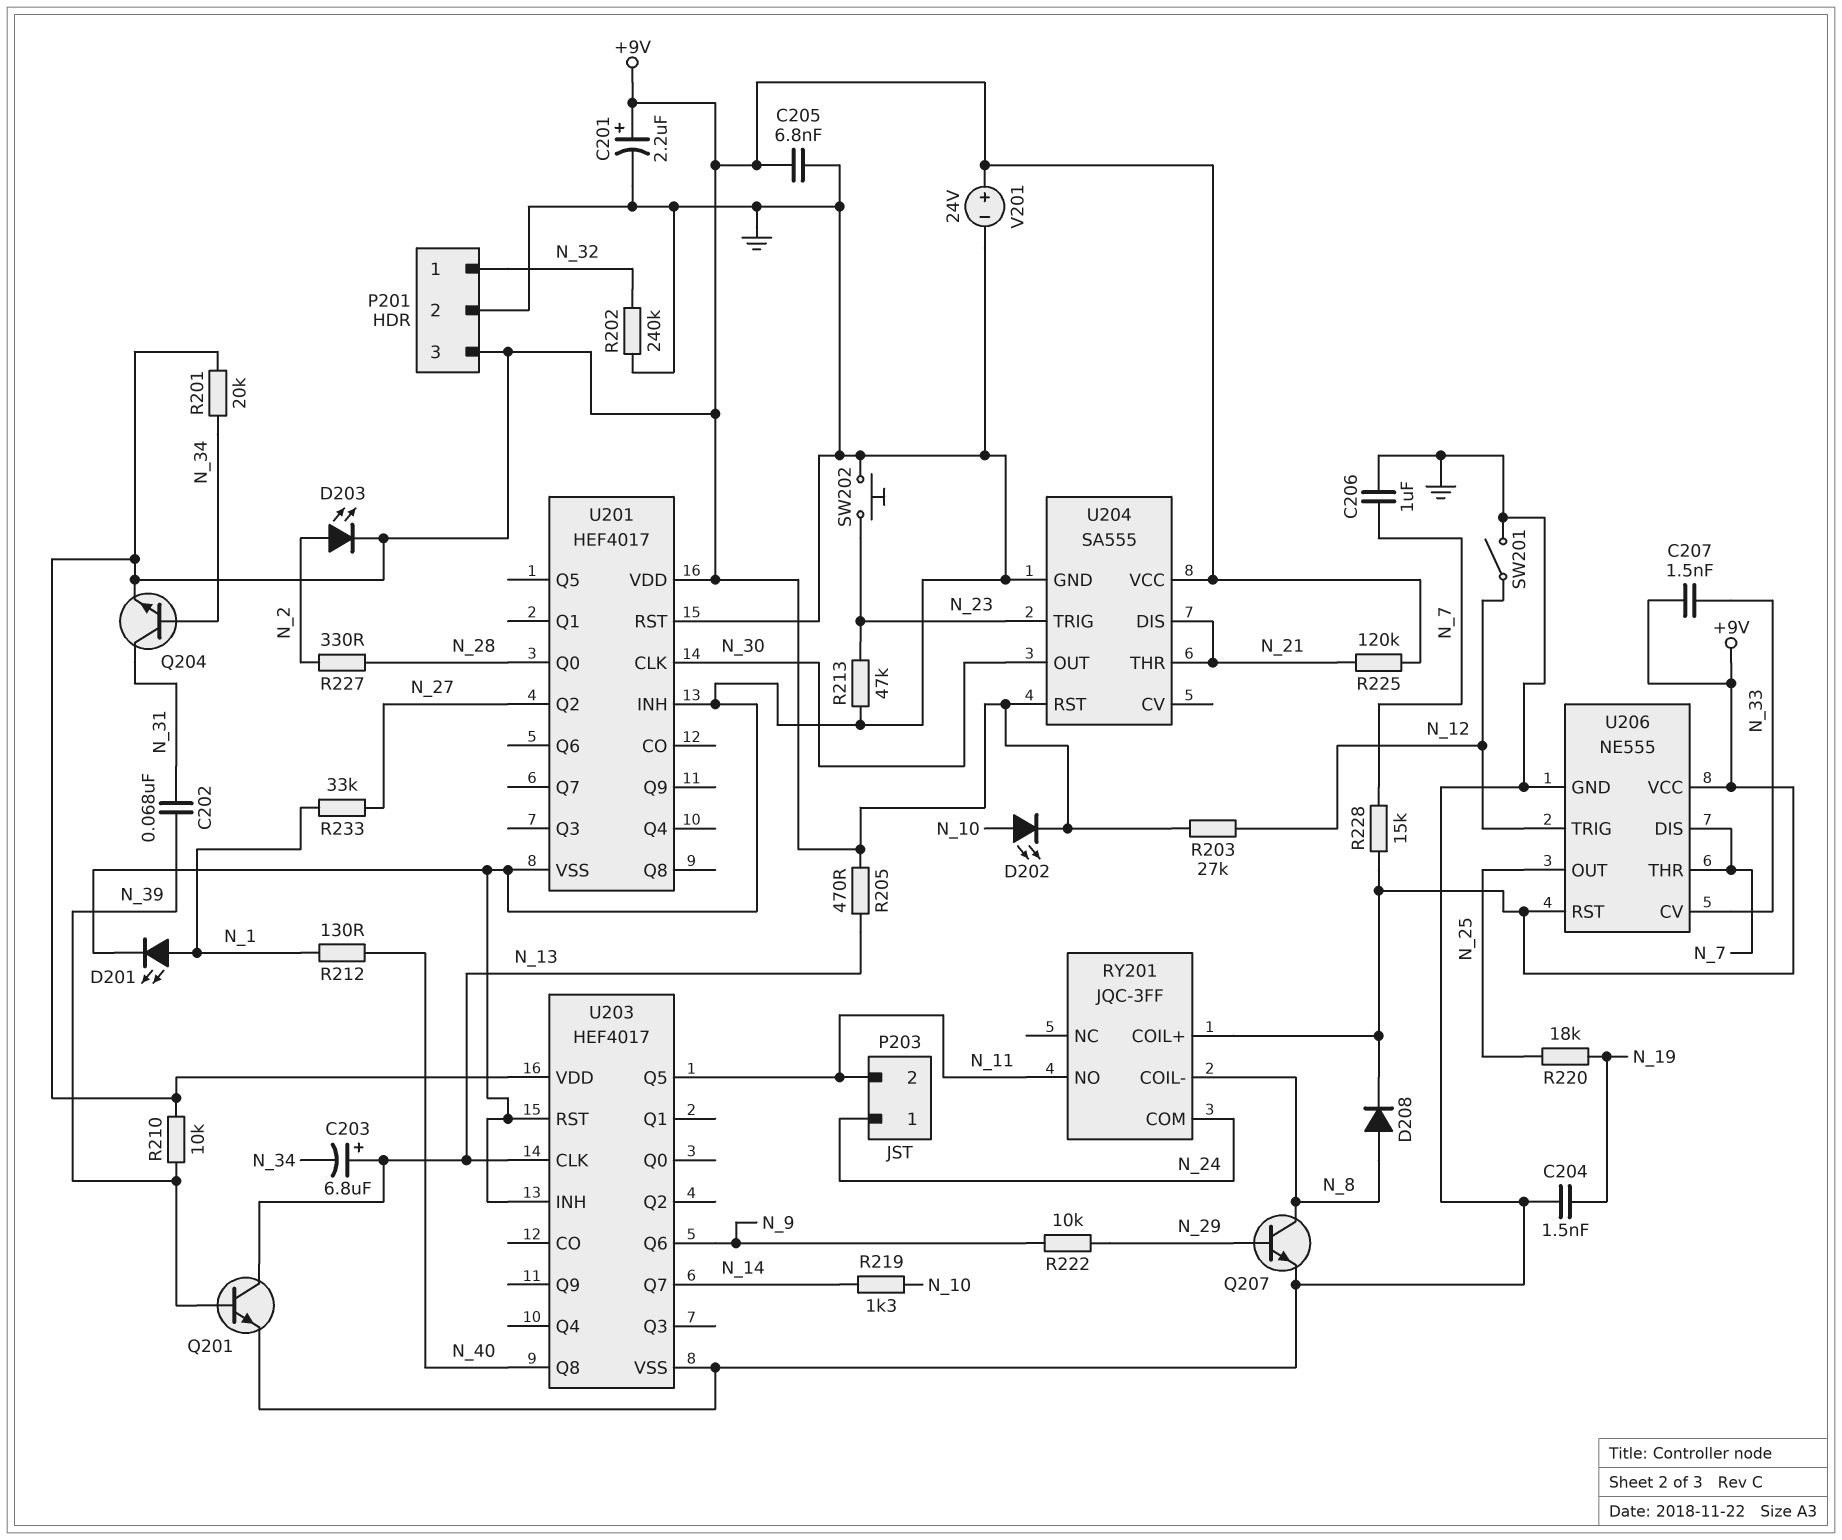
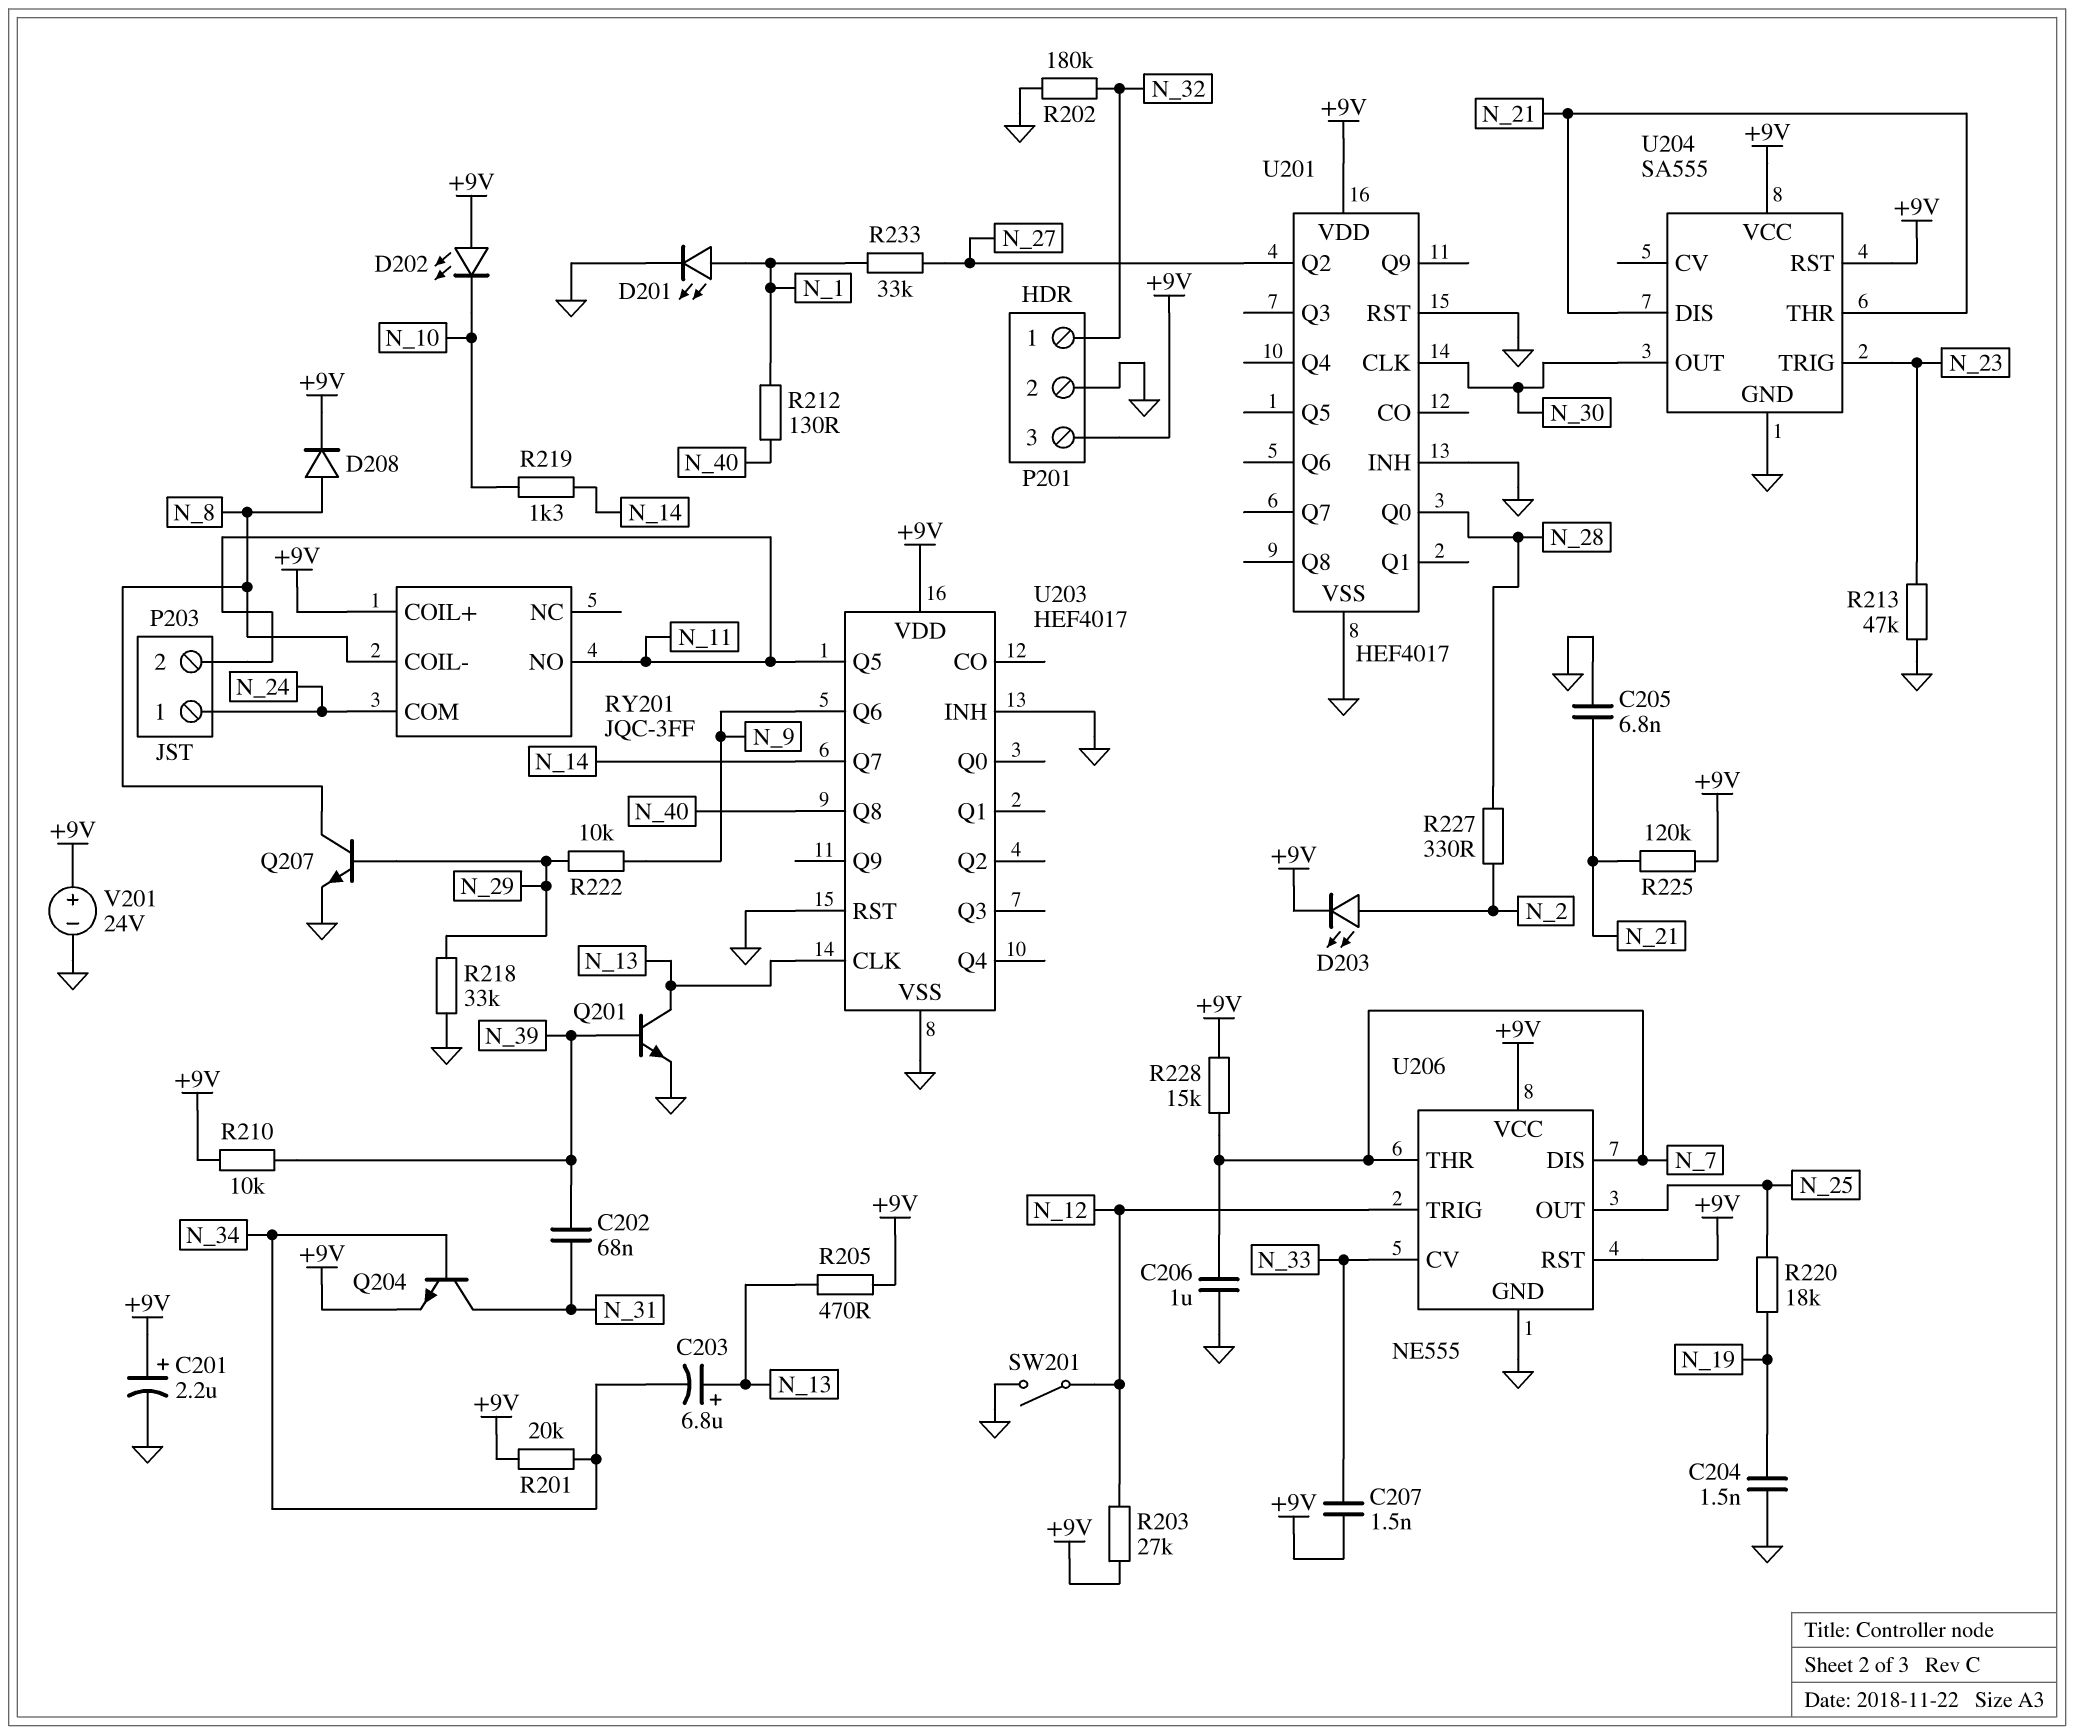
C205: 6.8nF (+9V, GND) -> 6.8nF (GND, N_21)
D202: LED (A N_10, K +9V) -> LED (A +9V, K N_10)
R202: 240k (GND, N_32) -> 180k (GND, N_32)
R218: none -> 33k (GND, N_29)
SW202: button (GND, N_23) -> none

